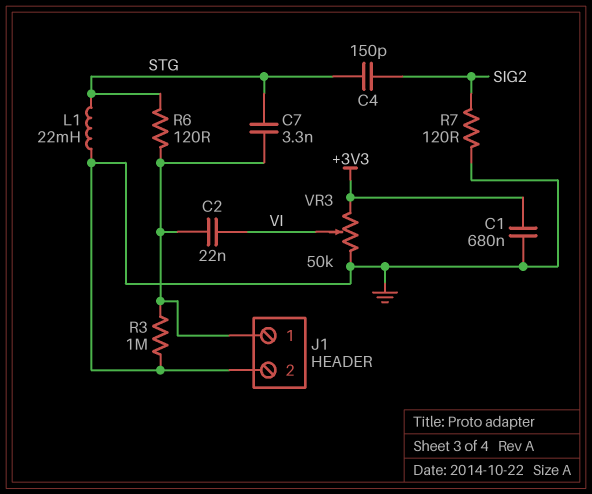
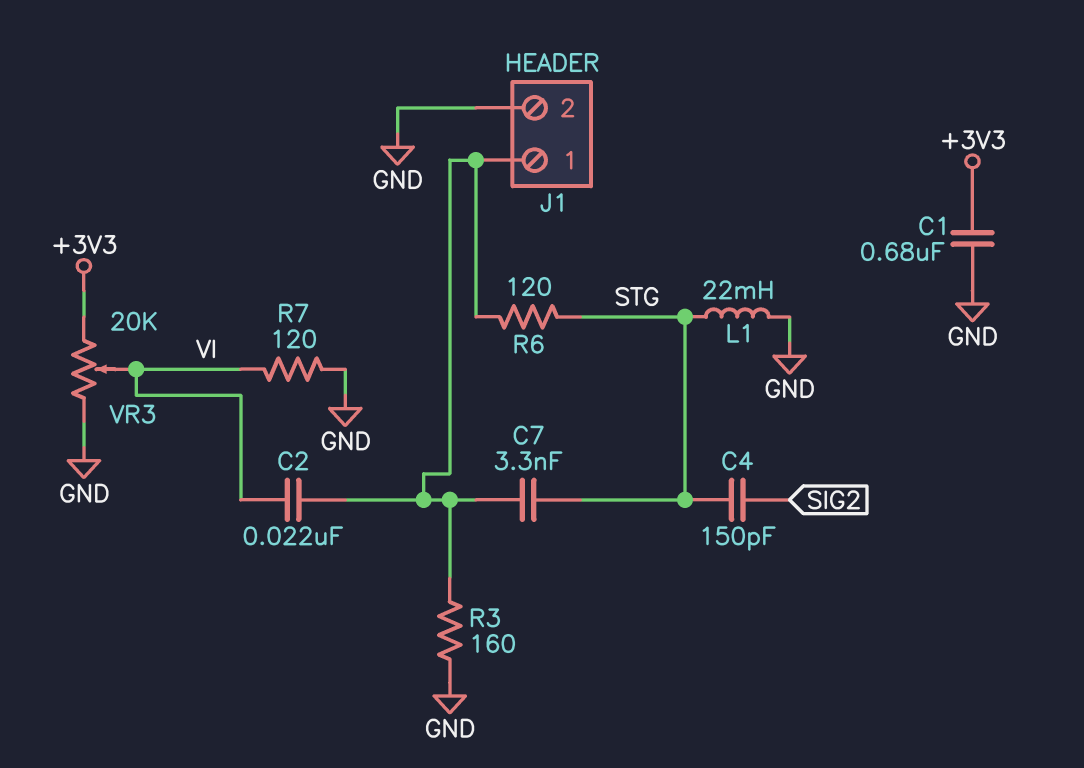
R3: 1M (GND, J1/1) -> 160 (GND, J1/1)
R7: 120 (GND, SIG2) -> 120 (GND, VI)
VR3: 50k (+3V3, GND, wiper VI) -> 20k (+3V3, GND, wiper VI)

